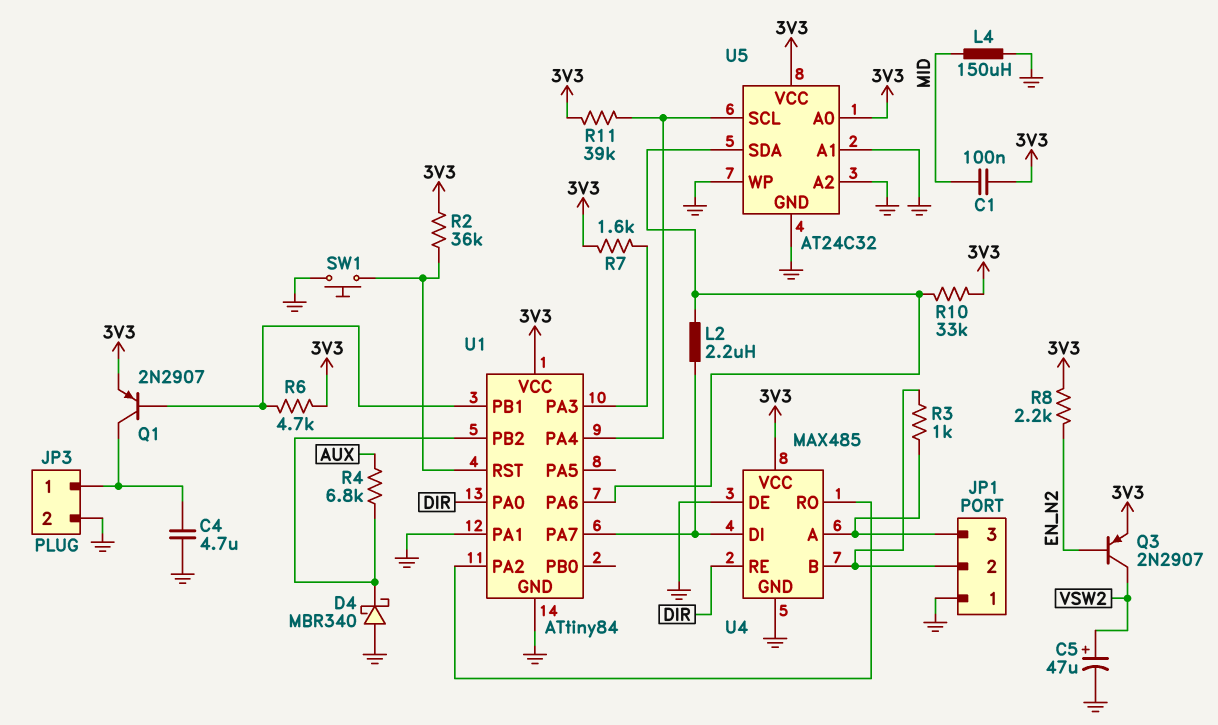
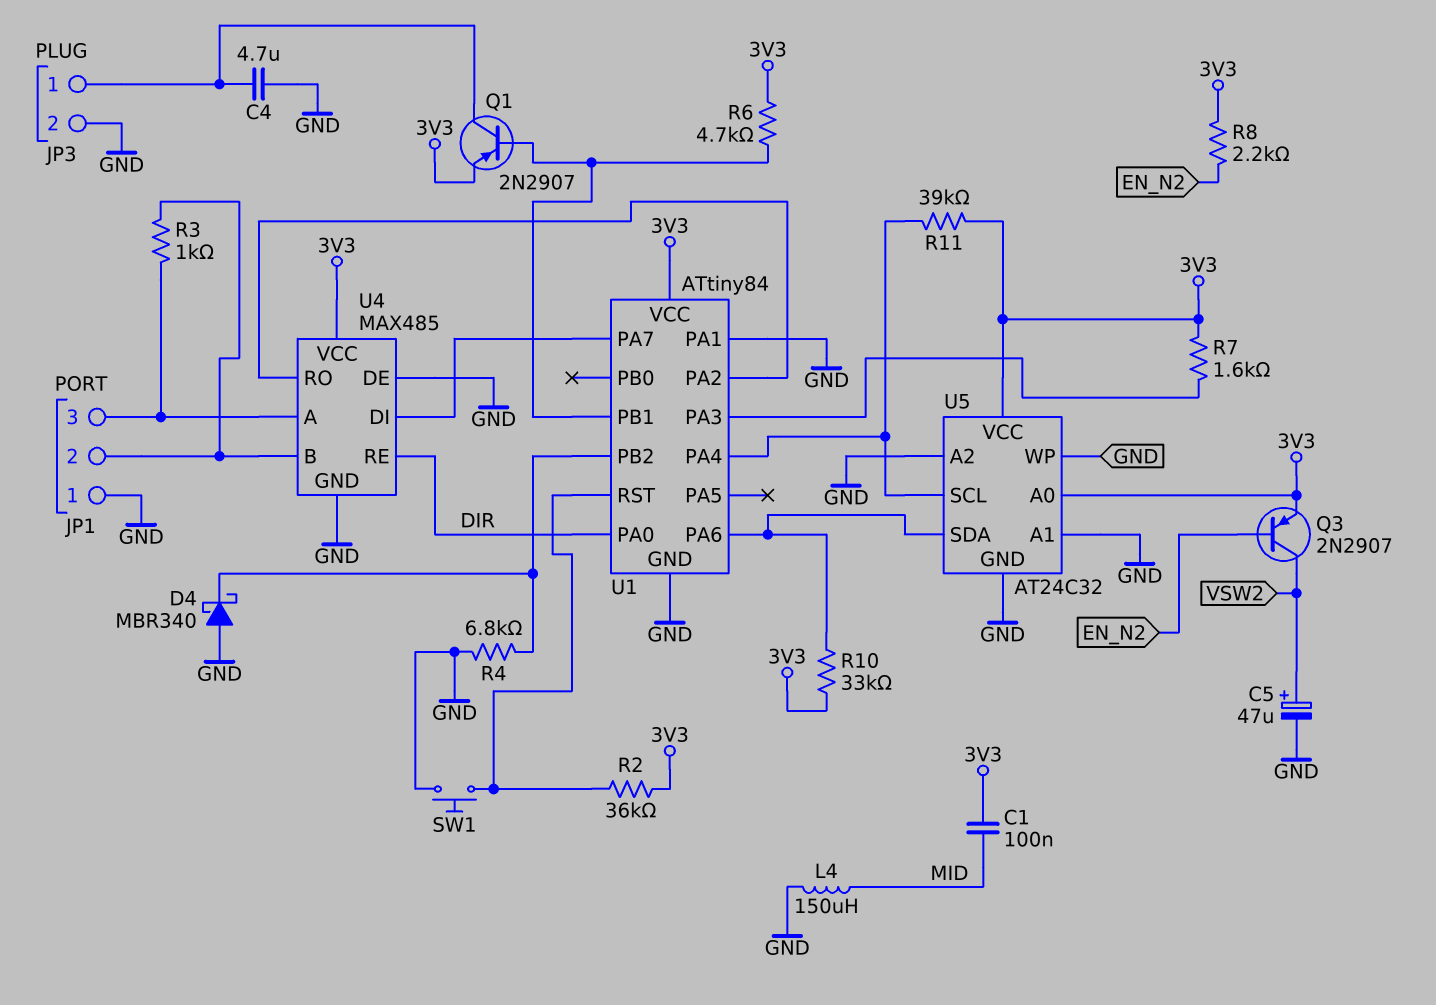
L2: 2.2uH (U1/PA6, U1/PA7) -> none
R4: 6.8k (AUX, U1/PB2) -> 6.8k (GND, U1/PB2)

